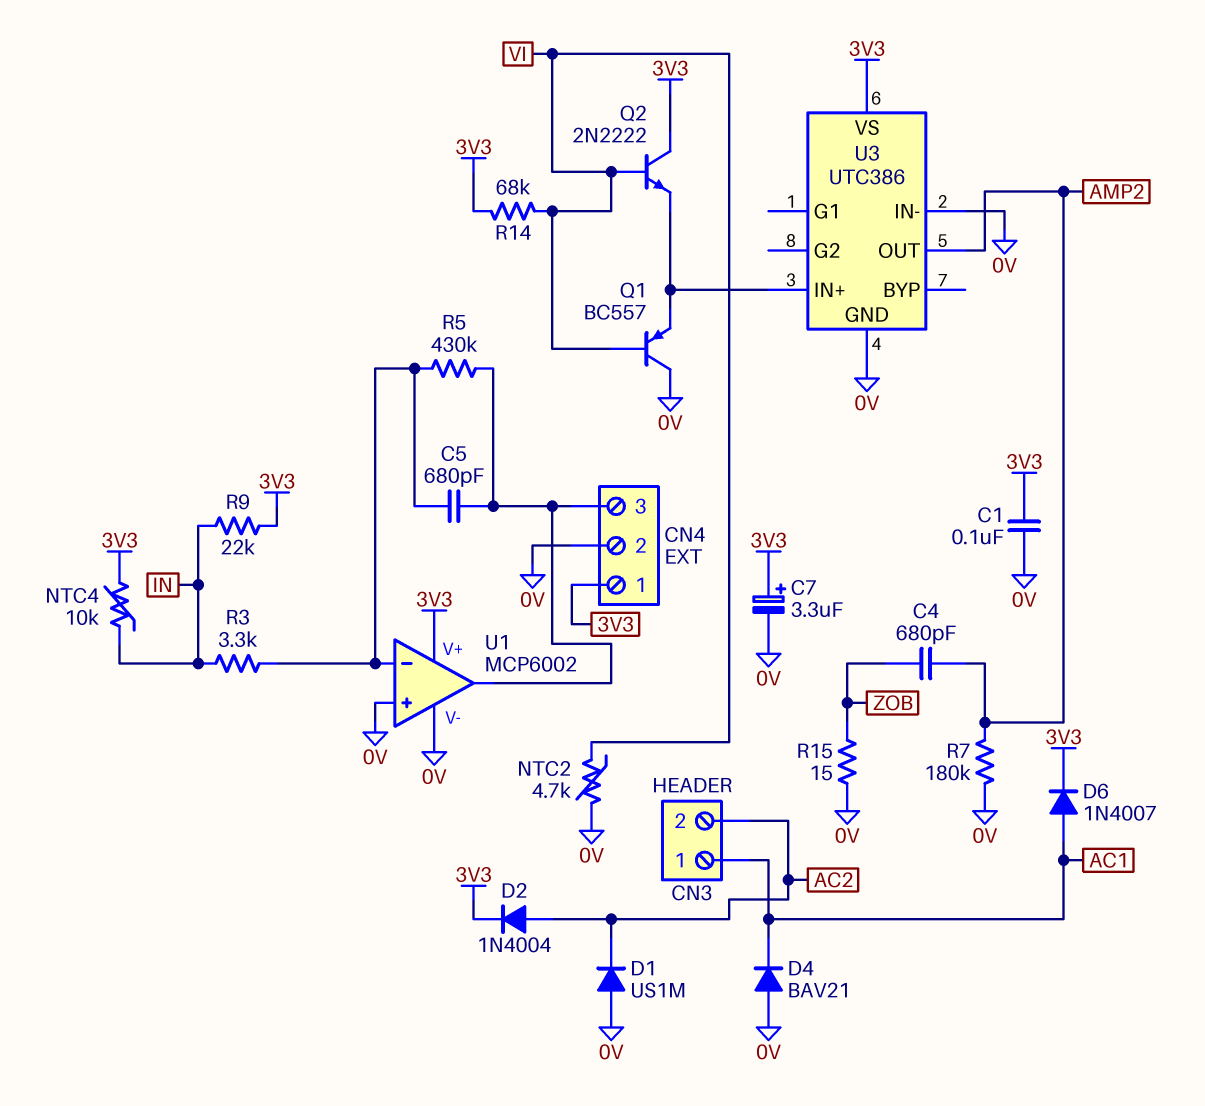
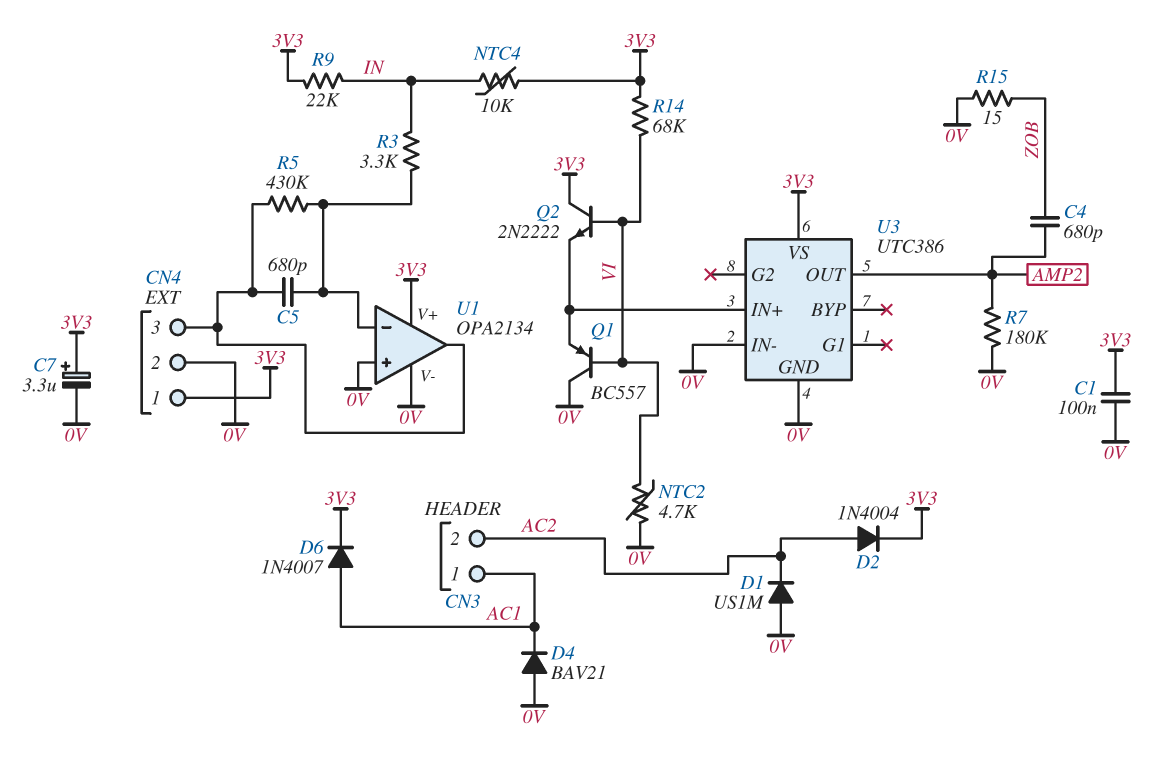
U1: MCP6002 -> OPA2134

